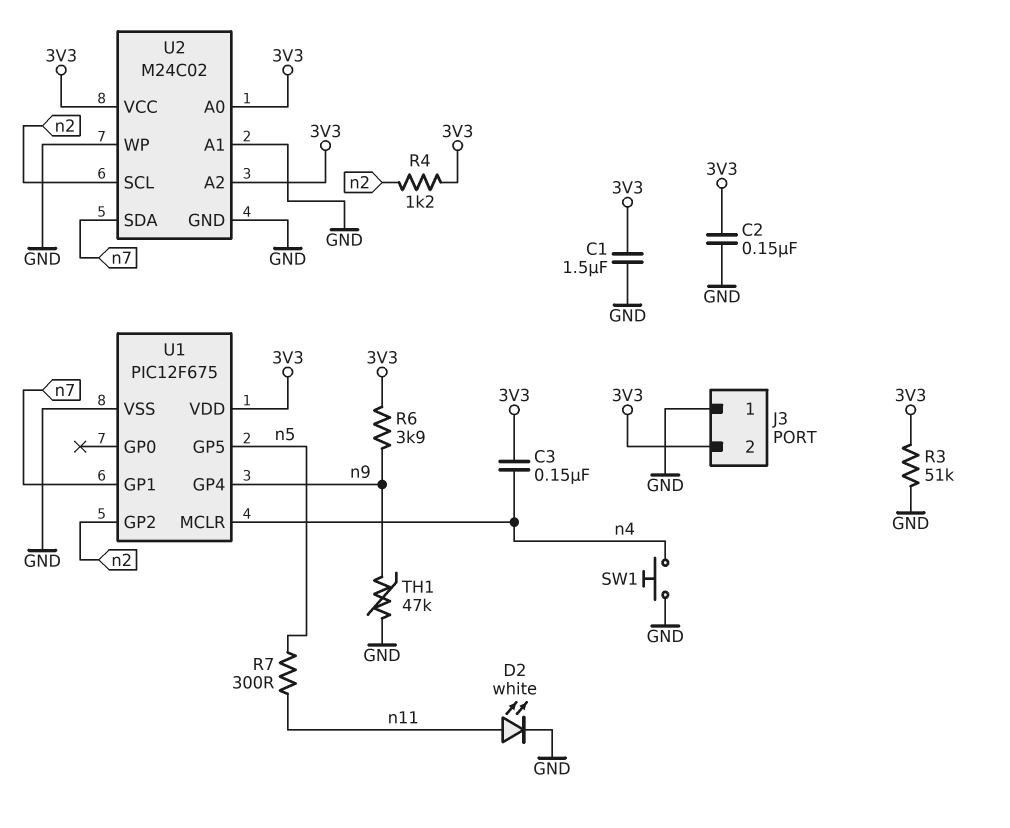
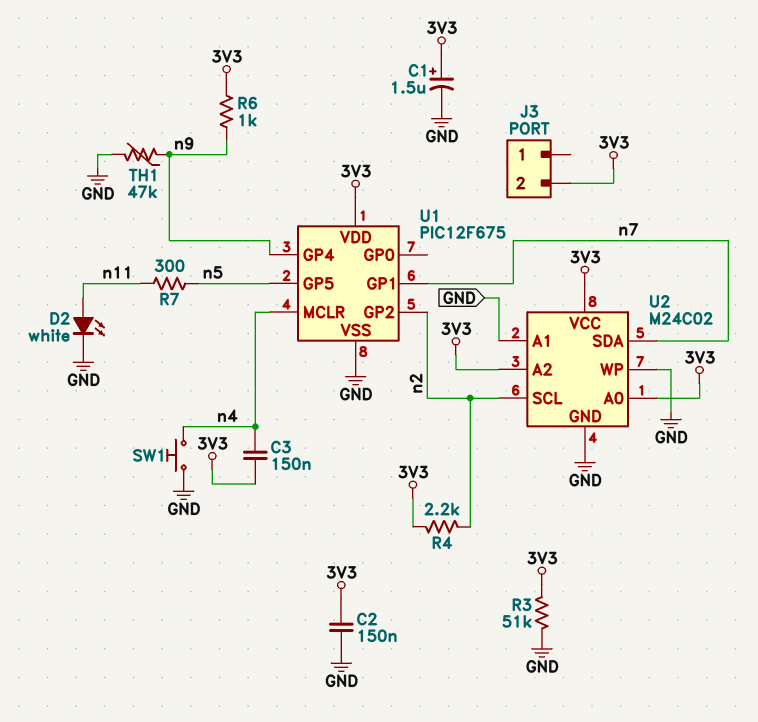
C1: 1.5uF (3V3, GND) -> 1.5uF (plus 3V3, minus GND)
J3 pin 1: GND -> none
R4: 1.2k (3V3, n2) -> 2.2k (3V3, n2)
R6: 3.9k (3V3, n9) -> 1k (3V3, n9)

